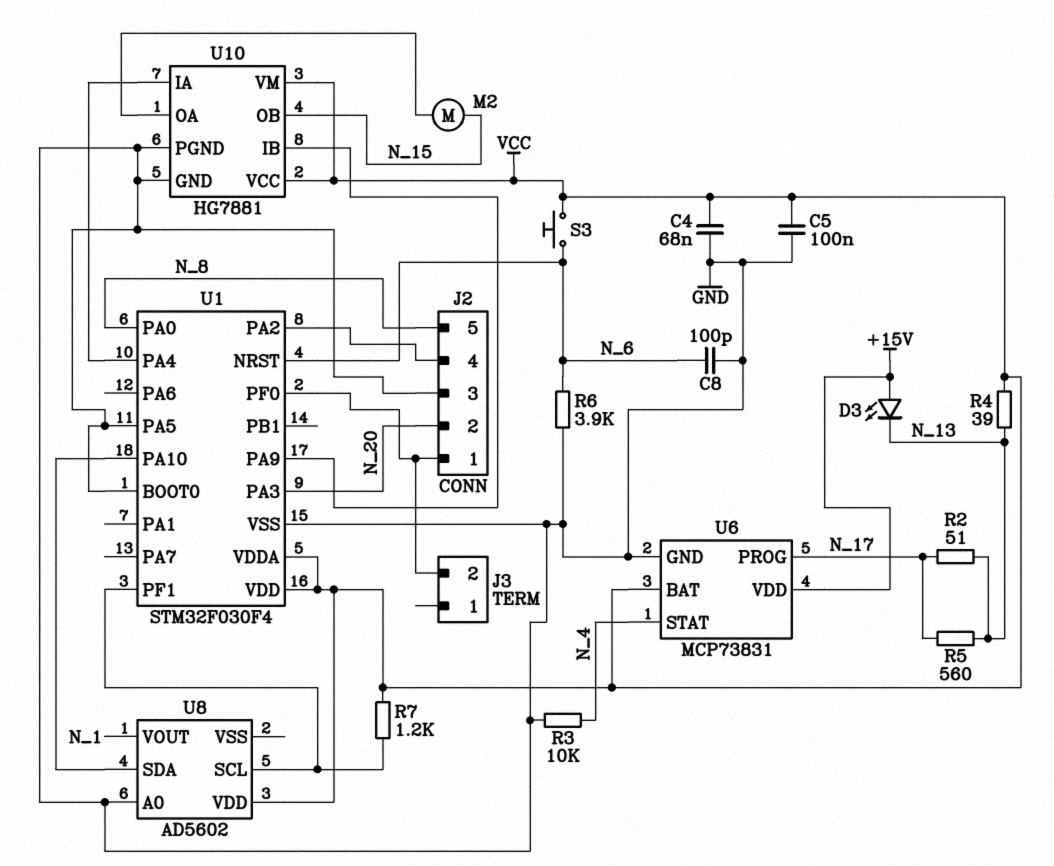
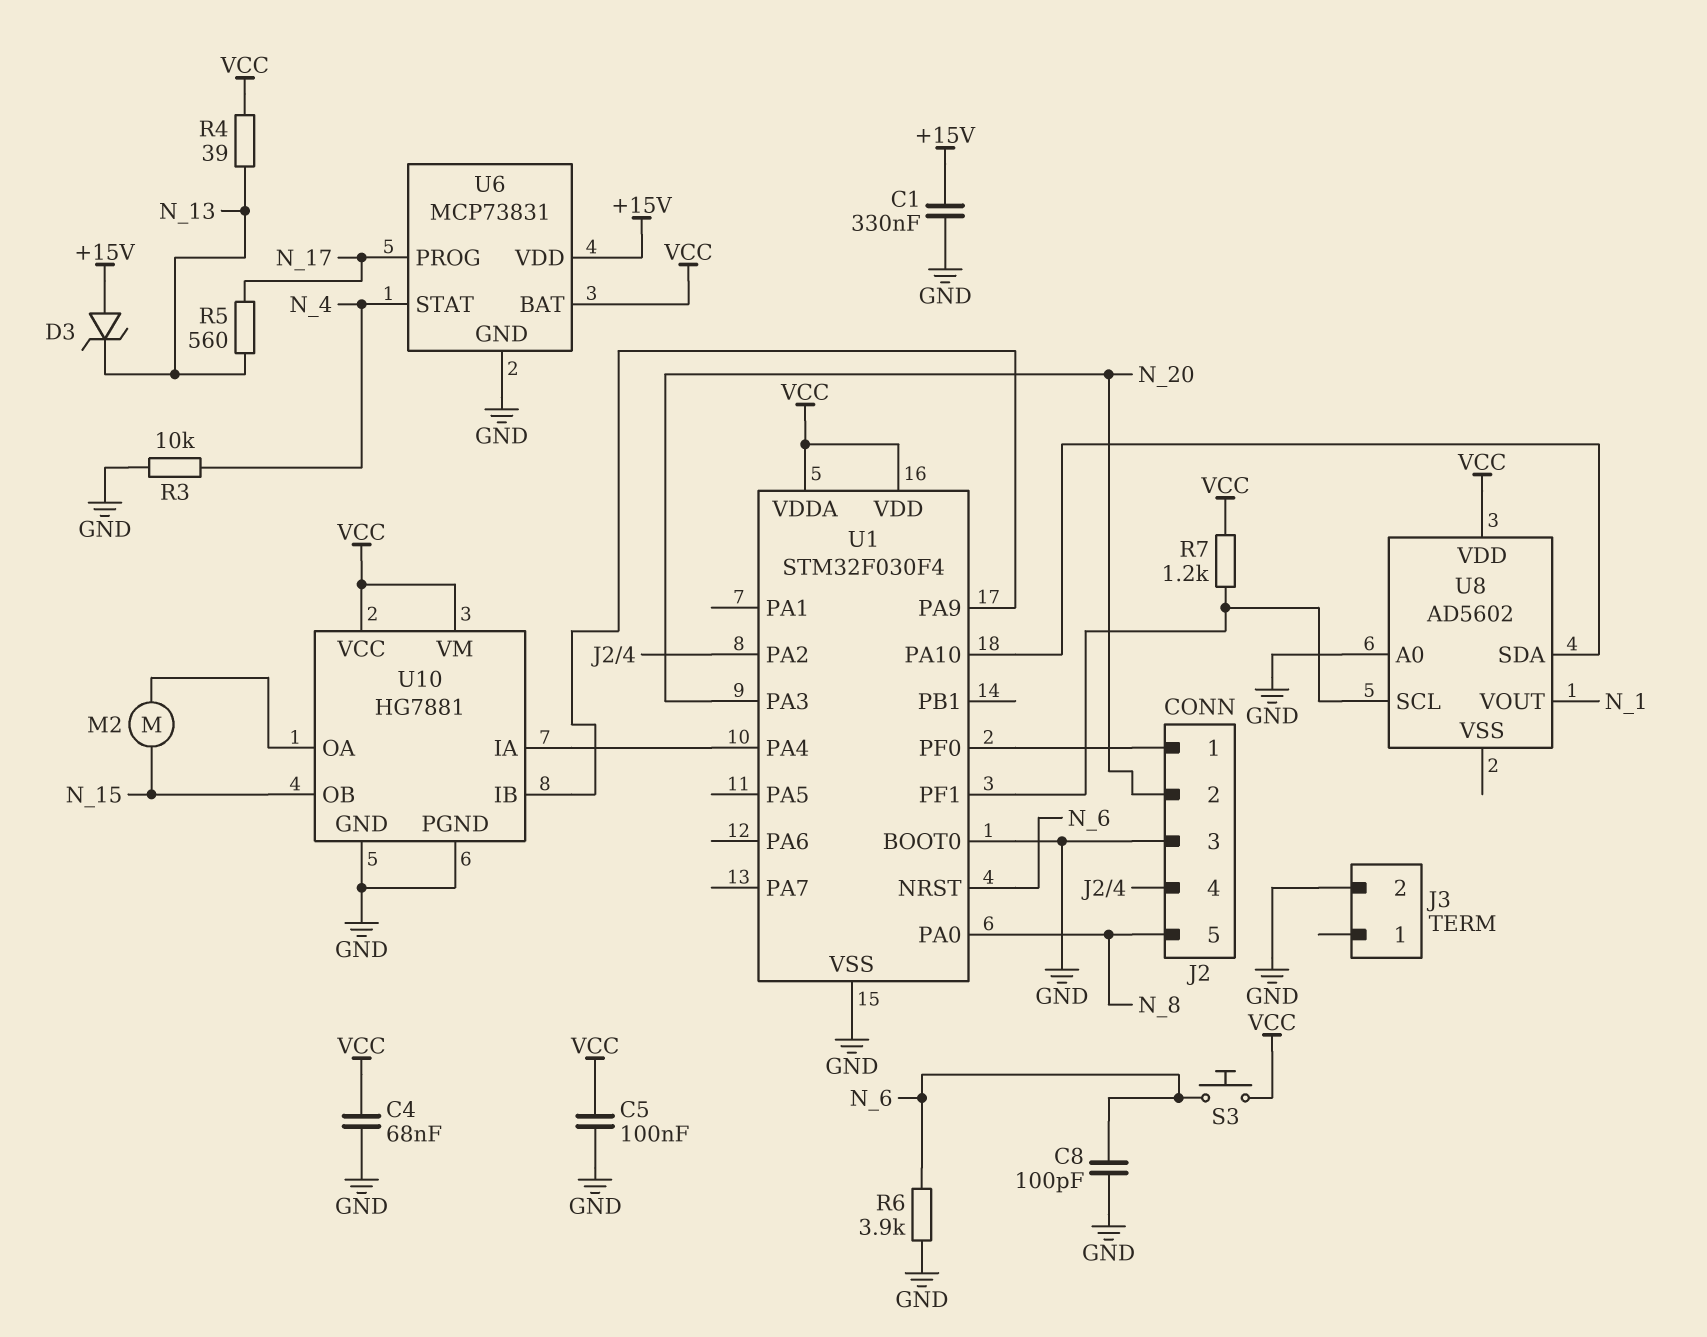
C1: none -> 330nF (+15V, GND)
D3: LED (A +15V, K N_13) -> zener (A +15V, K N_13)
J3 pin 2: J2/1 -> GND
R2: 51 (N_13, N_17) -> none
U1 pin PA5: GND -> none

